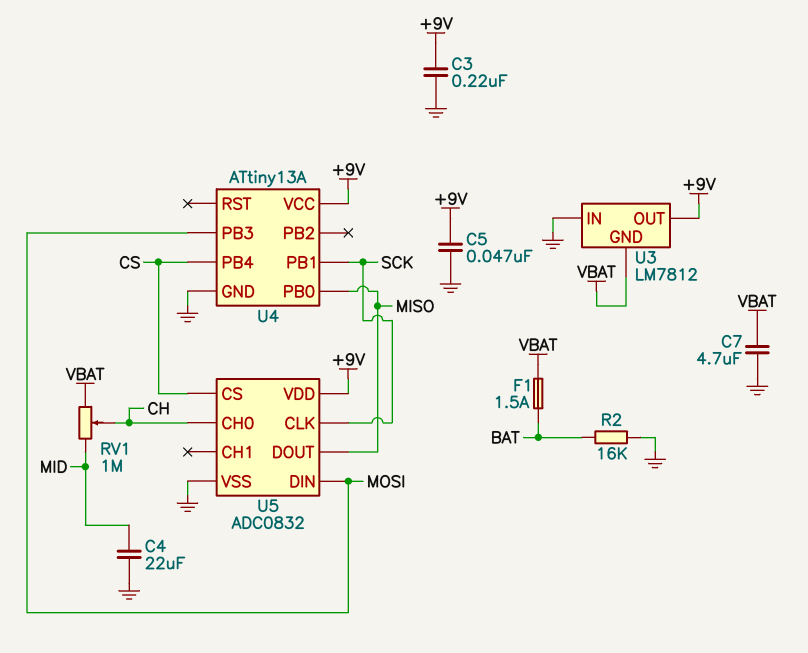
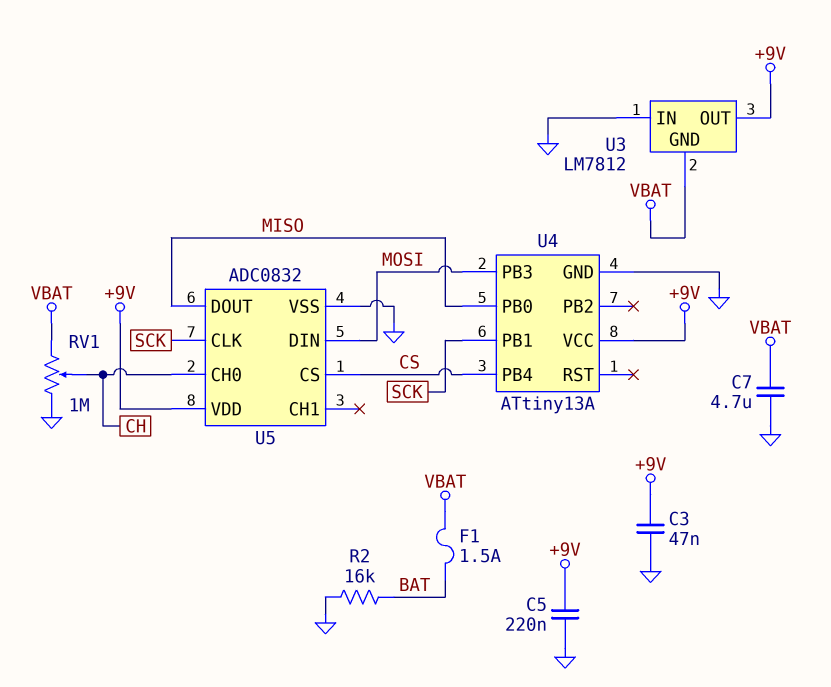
C3: 220nF (+9V, GND) -> 47nF (+9V, GND)
C4: 22uF (GND, MID) -> none
C5: 47nF (+9V, GND) -> 220nF (+9V, GND)
RV1: 1M (MID, VBAT, wiper CH) -> 1M (GND, VBAT, wiper CH)

